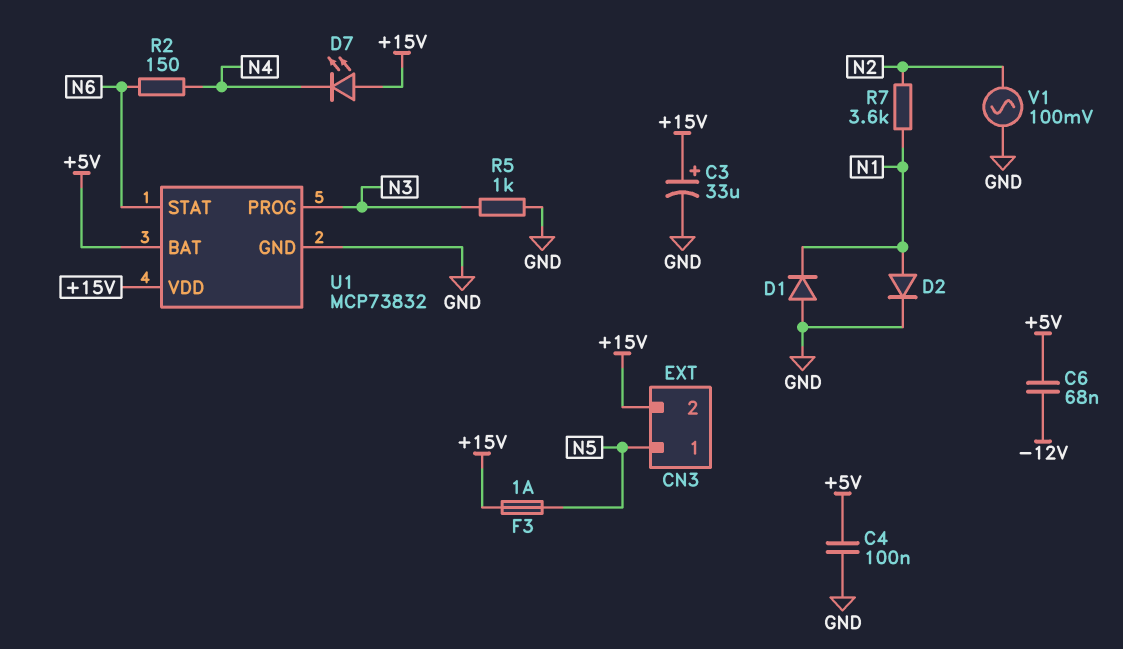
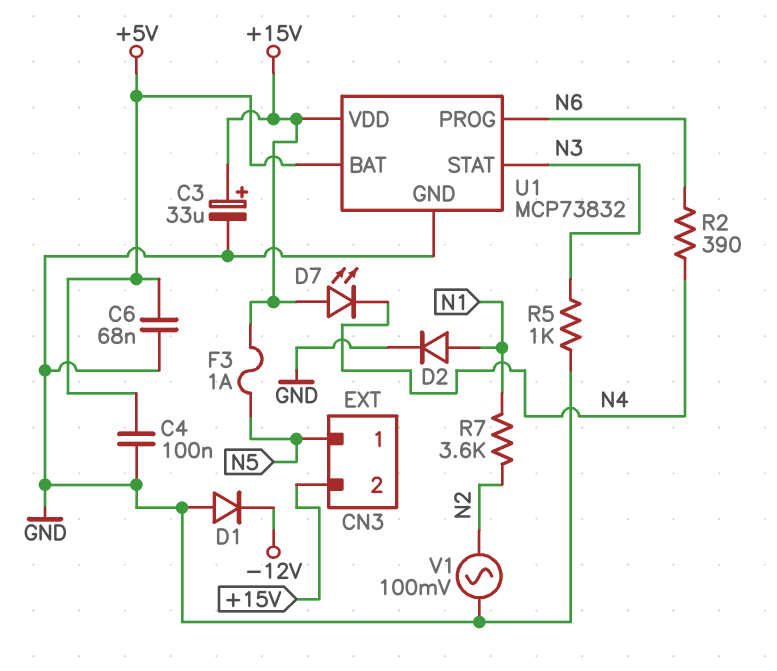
C6: 68nF (+5V, -12V) -> 68nF (+5V, GND)
D1: diode (A GND, K N1) -> diode (A GND, K -12V)
R2: 150 (N4, N6) -> 390 (N4, N6)
U1 pin PROG: N3 -> N6
U1 pin STAT: N6 -> N3

